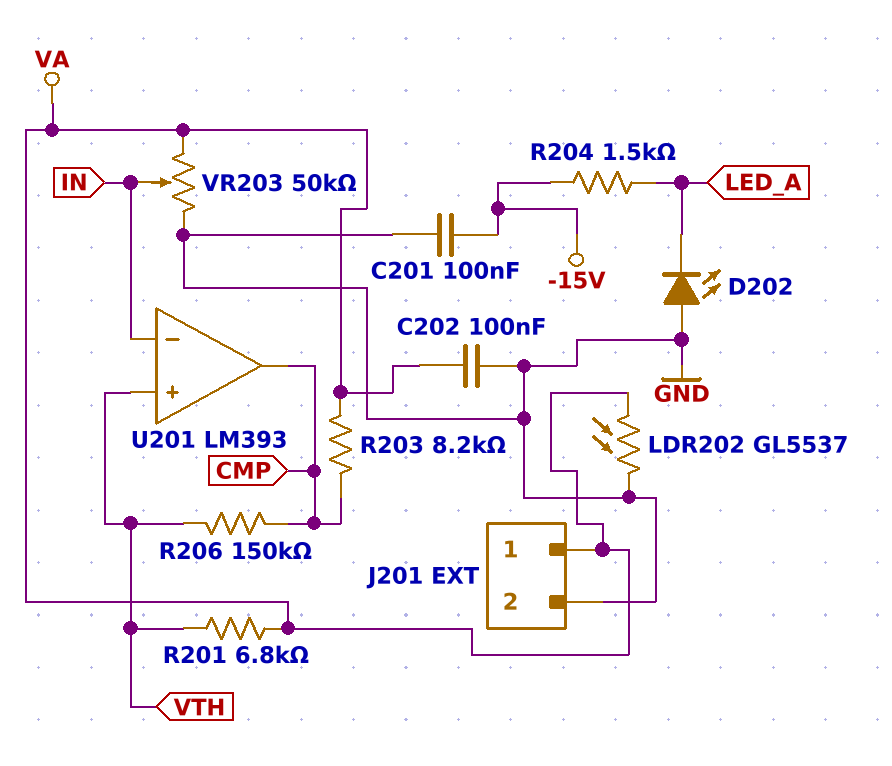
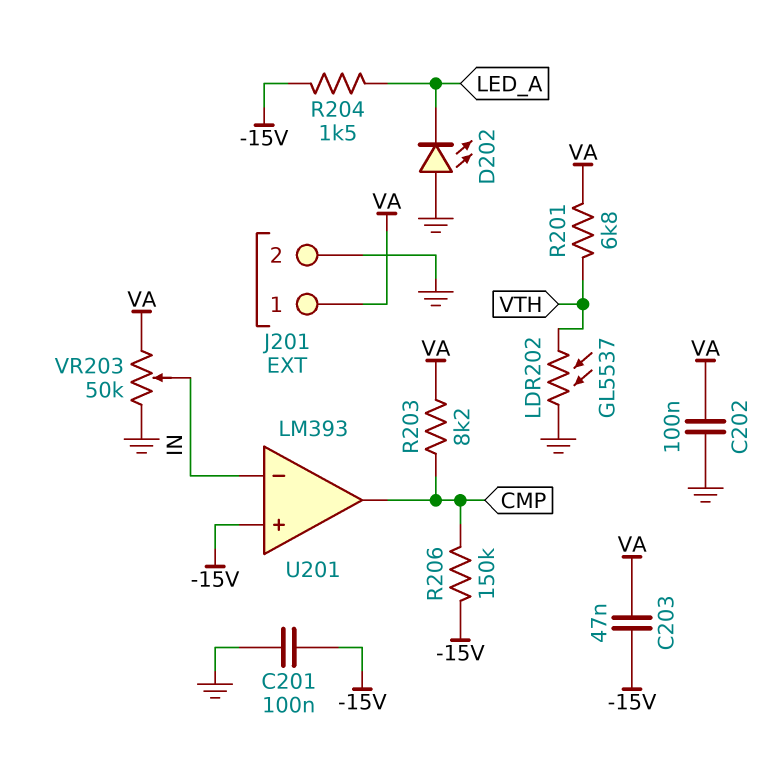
C203: none -> 47nF (-15V, VA)
LDR202: GL5537 (GND, VA) -> GL5537 (GND, VTH)
R206: 150k (CMP, VTH) -> 150k (-15V, CMP)
U201 pin in+: VTH -> -15V

